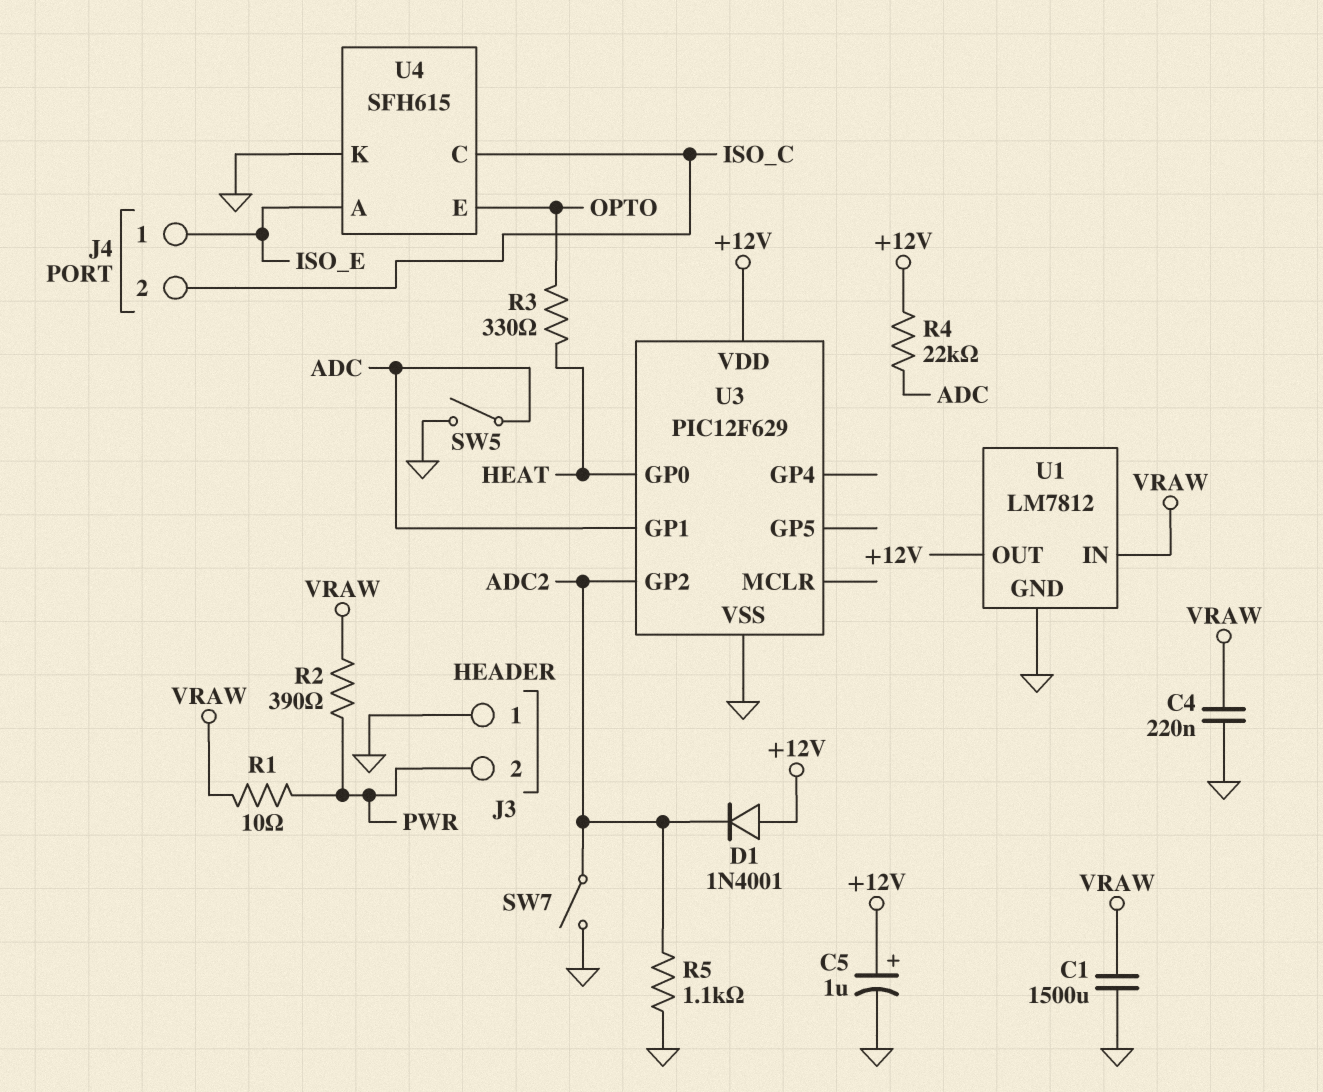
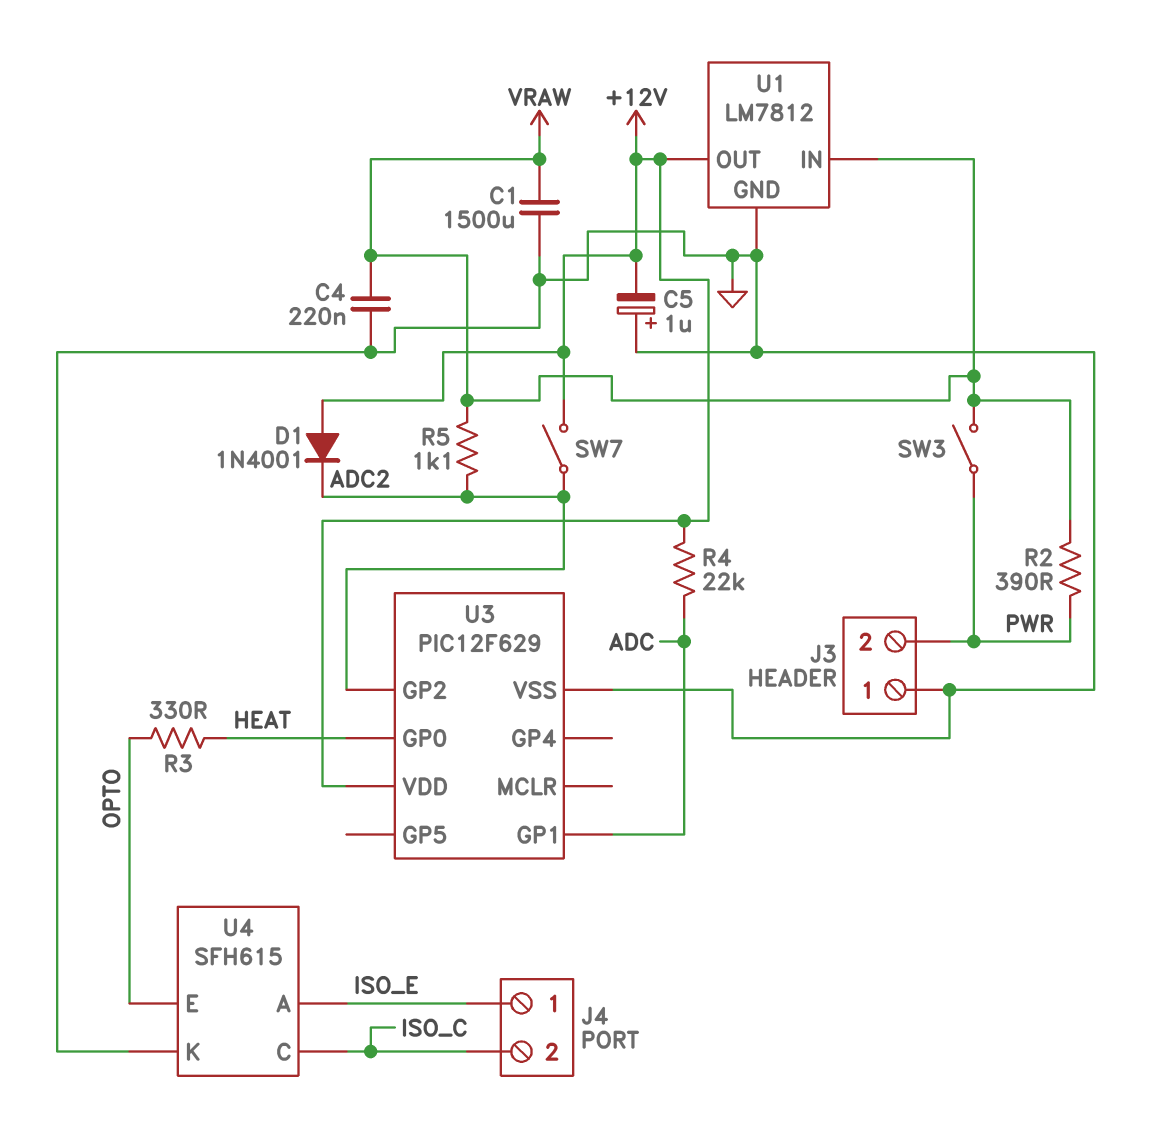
C5: 1uF (plus +12V, minus GND) -> 1uF (plus GND, minus +12V)
R1: 10 (PWR, VRAW) -> none
R5: 1.1k (ADC2, GND) -> 1.1k (ADC2, VRAW)
SW3: none -> switch (PWR, VRAW)
SW5: switch (ADC, GND) -> none
SW7: switch (ADC2, GND) -> switch (+12V, ADC2)

